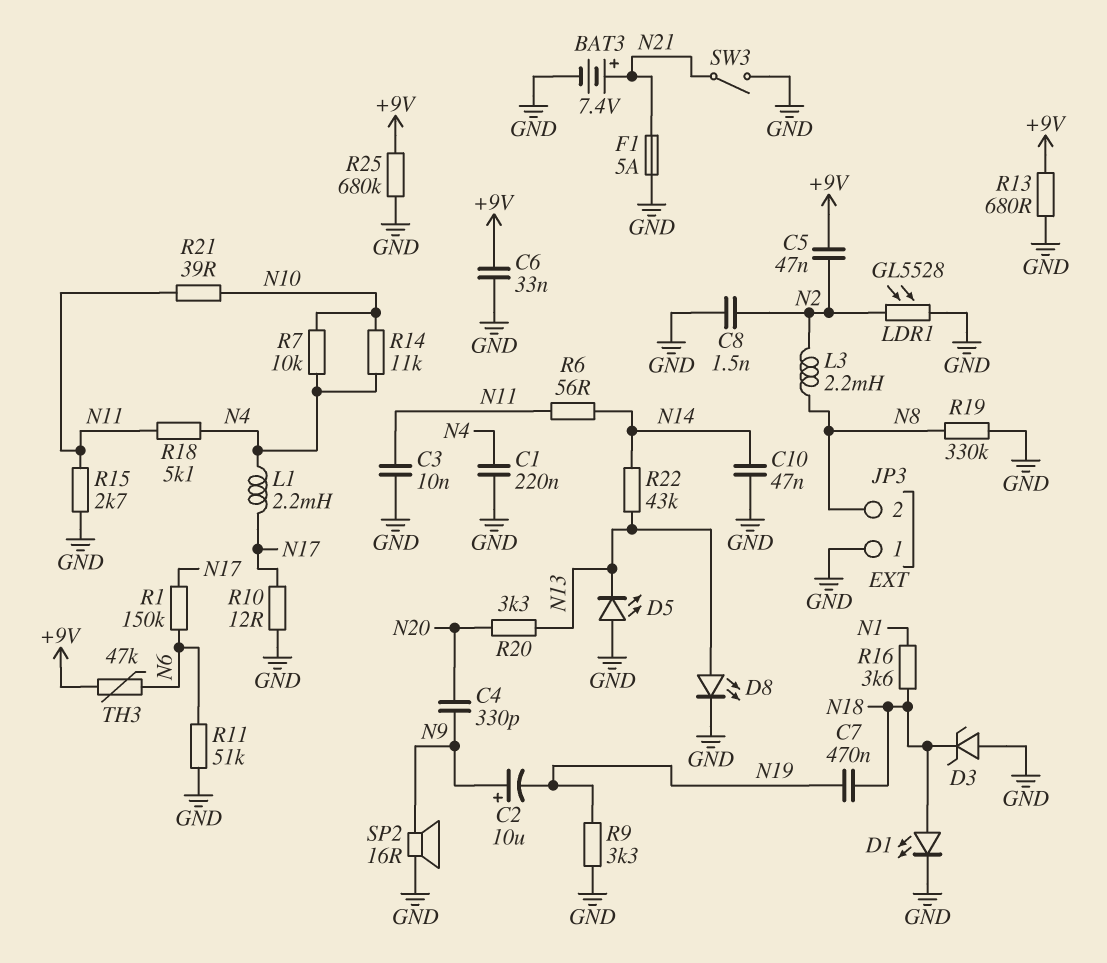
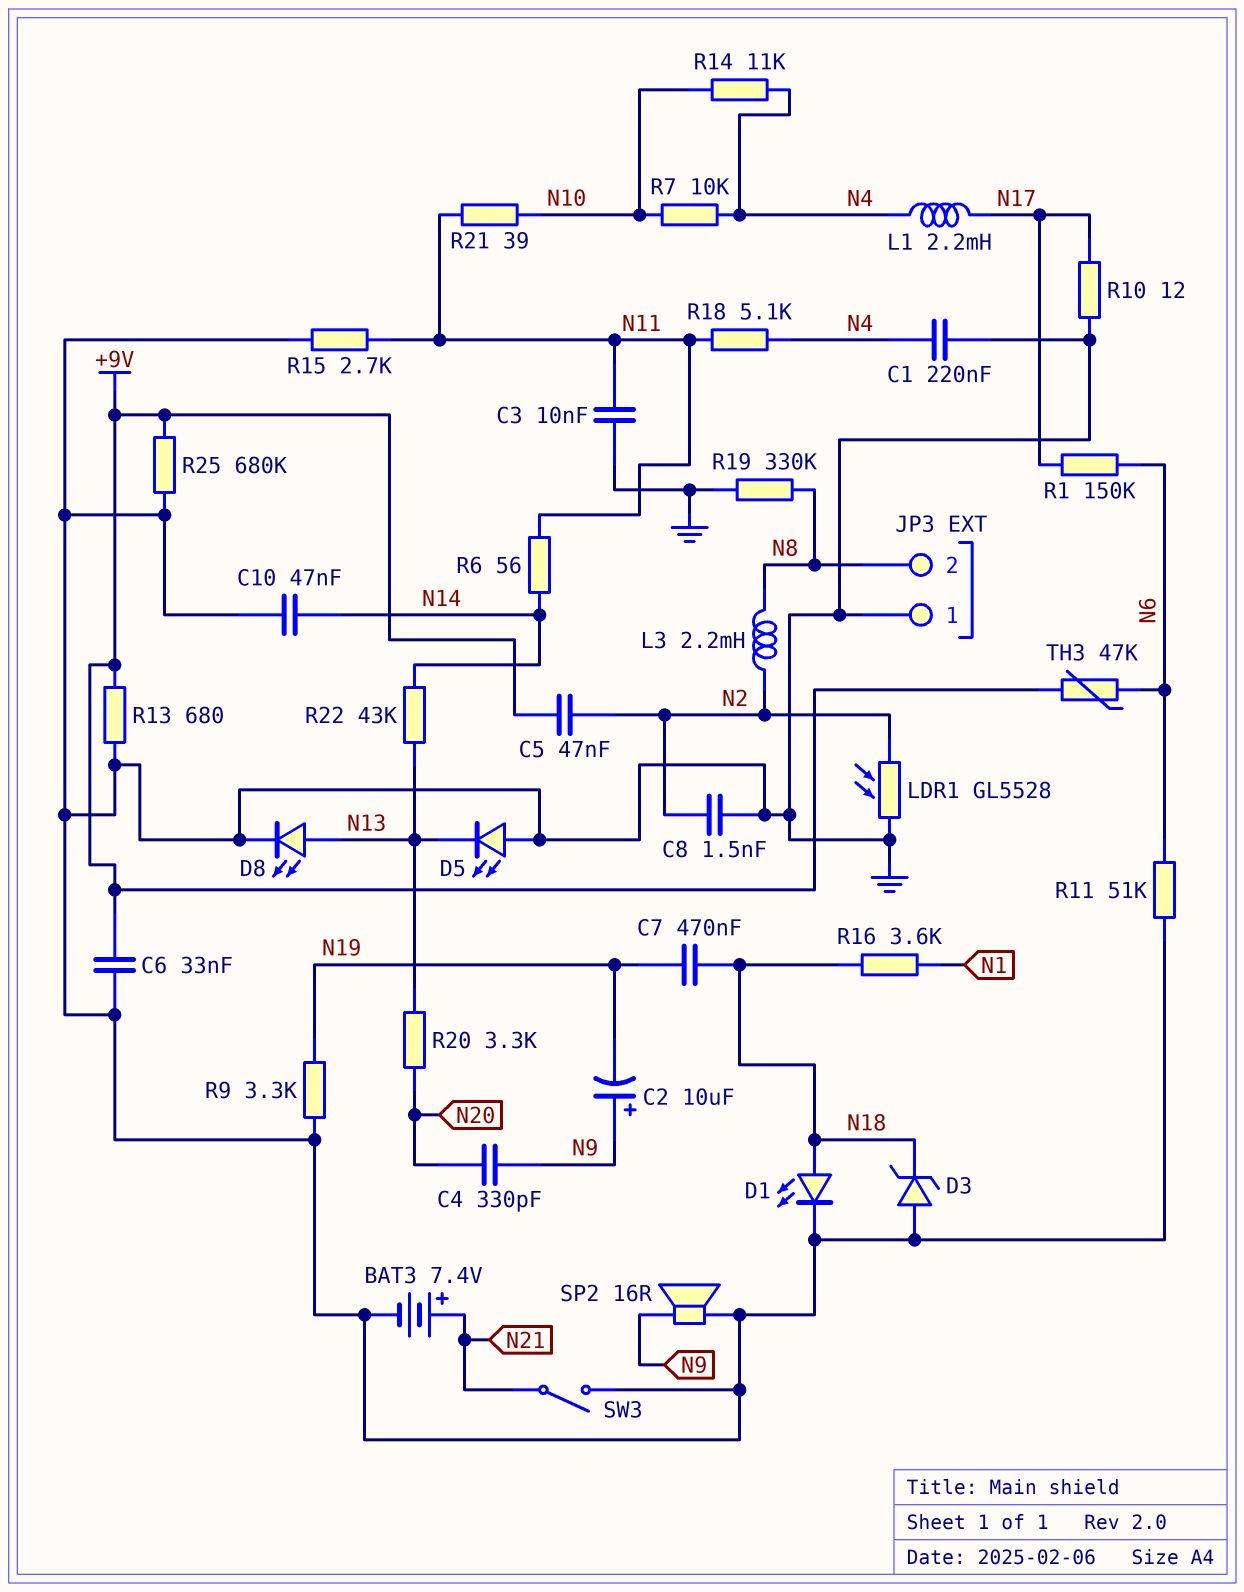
F1: 5A (GND, N21) -> none

